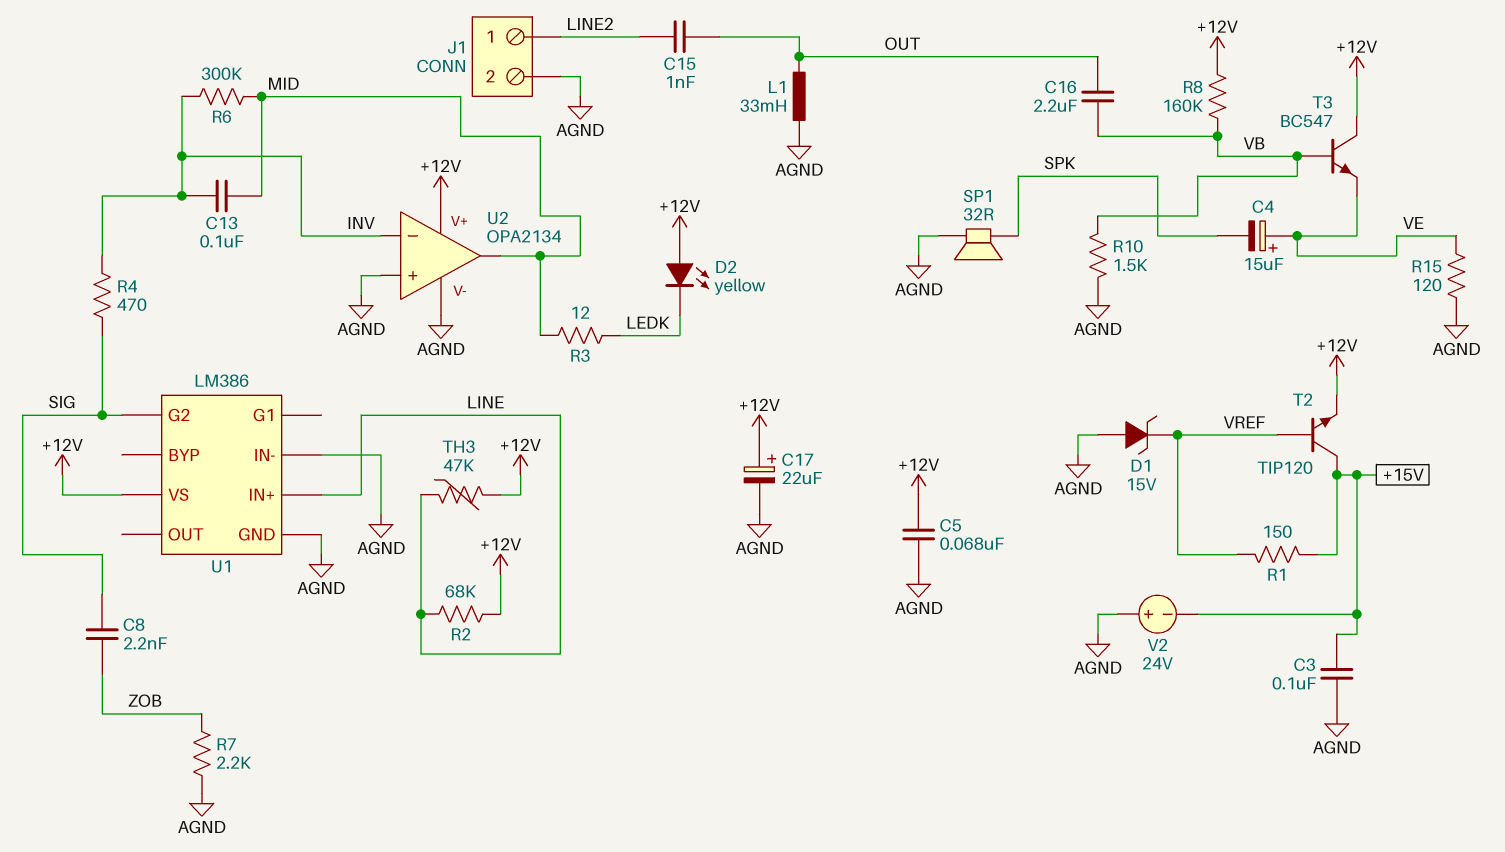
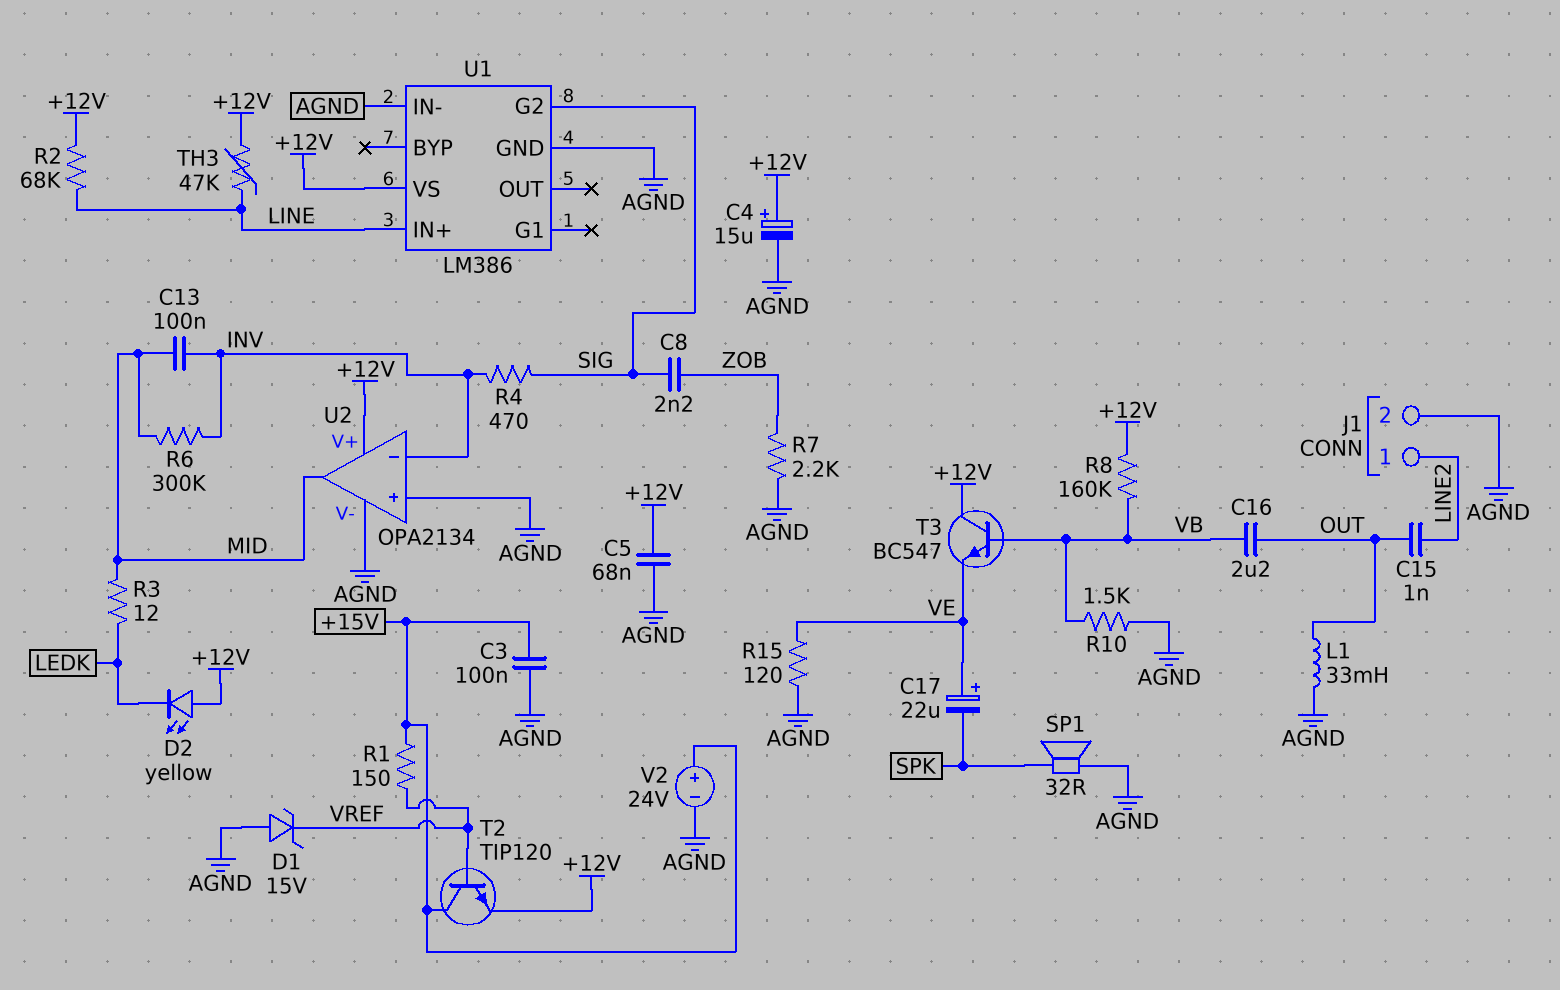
C4: 15uF (plus VE, minus SPK) -> 15uF (plus +12V, minus AGND)
C17: 22uF (plus +12V, minus AGND) -> 22uF (plus VE, minus SPK)
V2: 24V (plus AGND, minus +15V) -> 24V (plus +15V, minus AGND)

